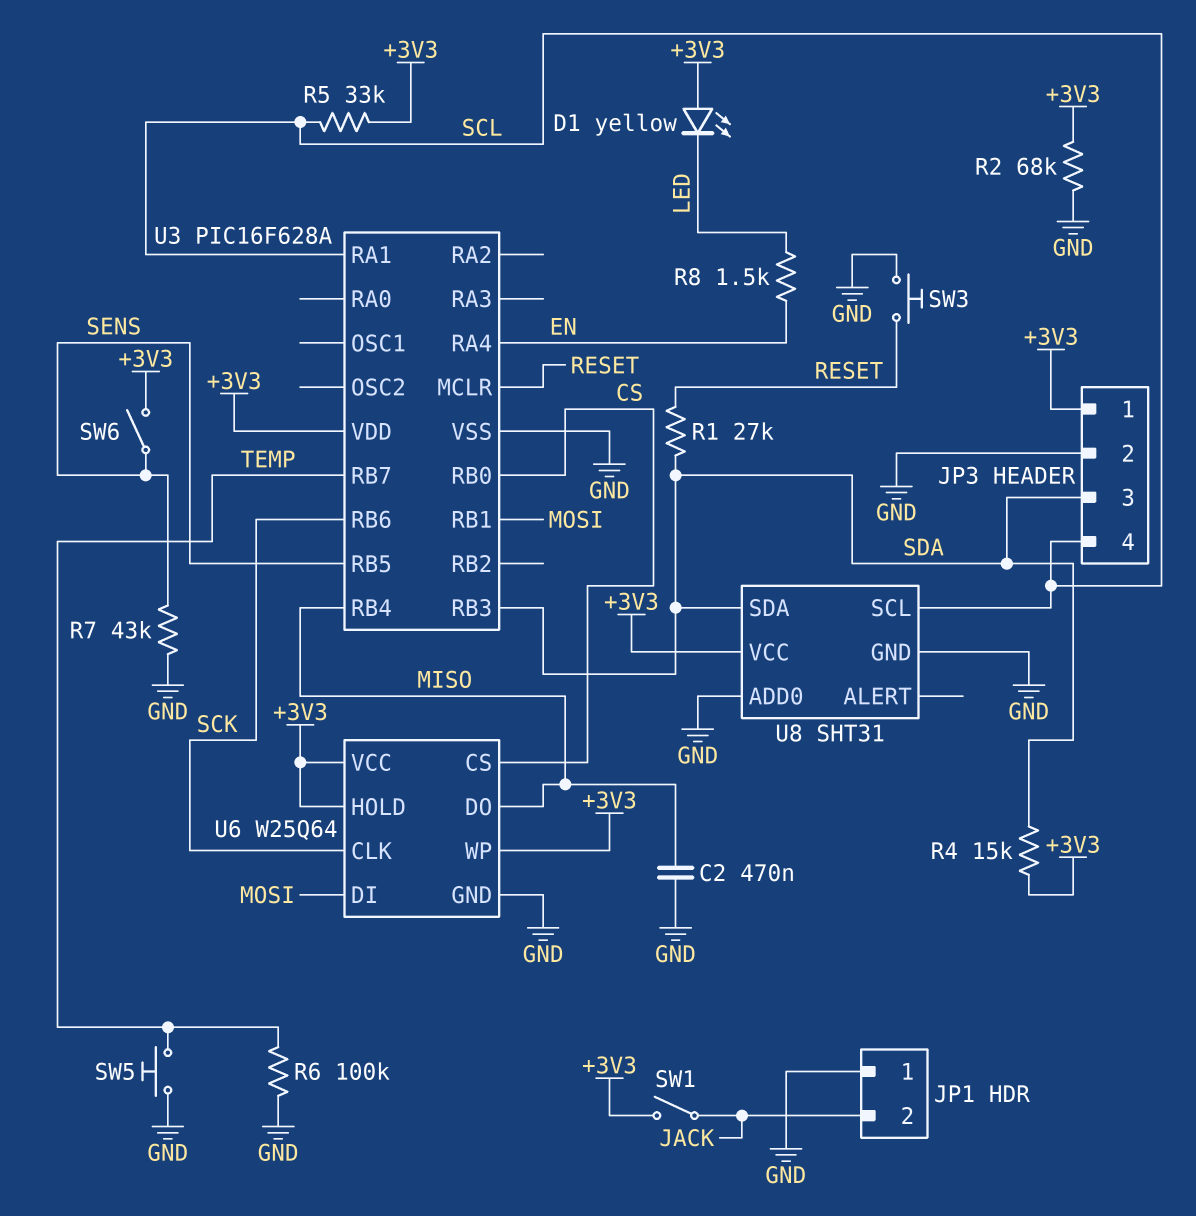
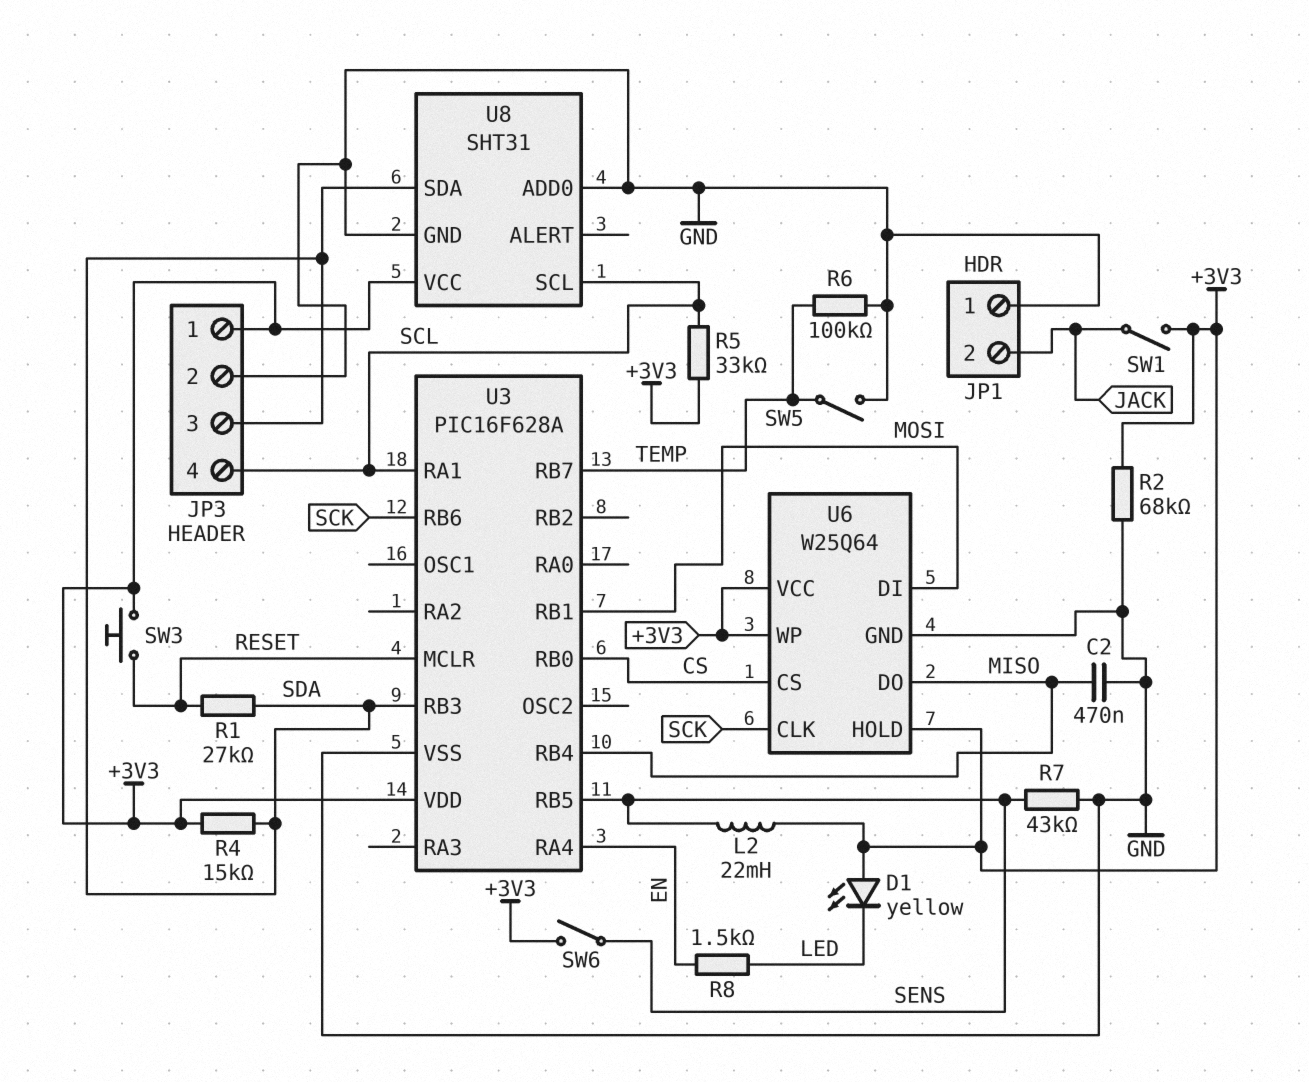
L2: none -> 22mH (+3V3, SENS)
SW3: button (GND, RESET) -> button (+3V3, RESET)
SW5: button (GND, TEMP) -> switch (GND, TEMP)

